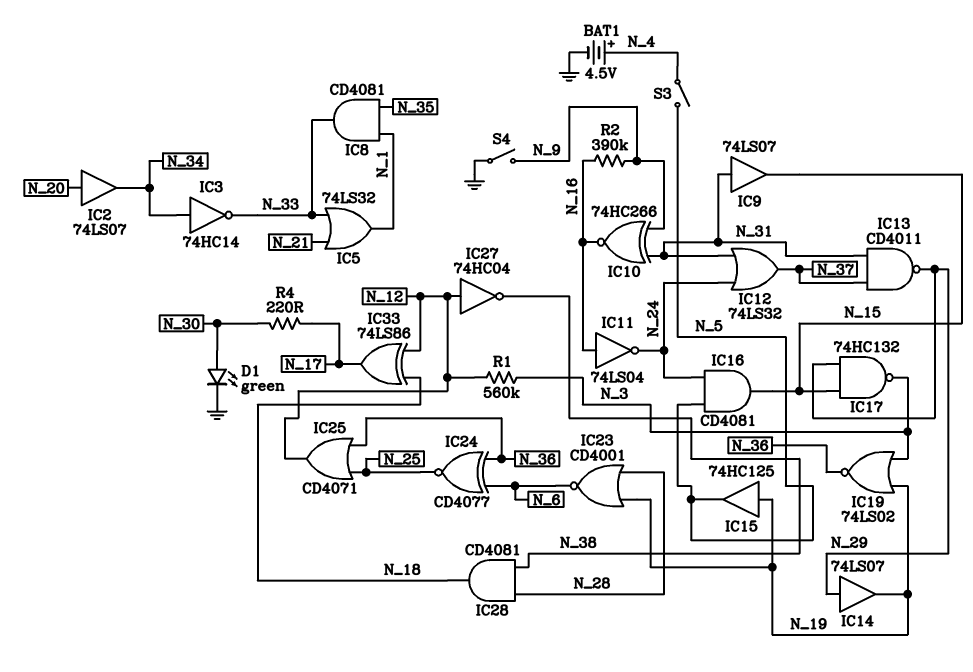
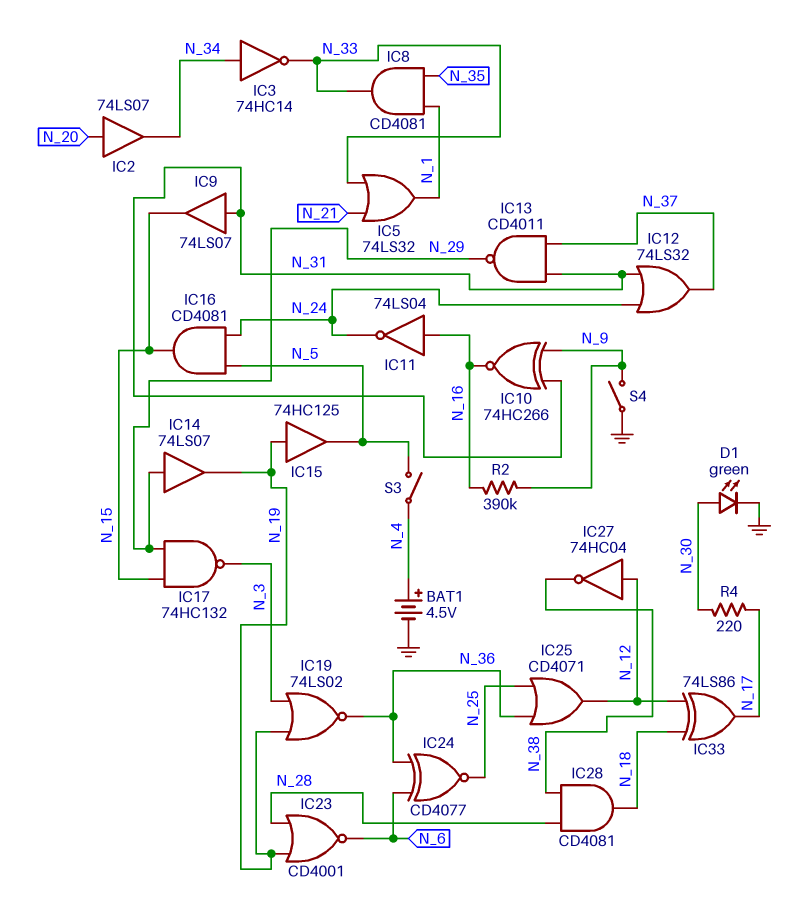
R1: 560k (N_3, N_12) -> none

